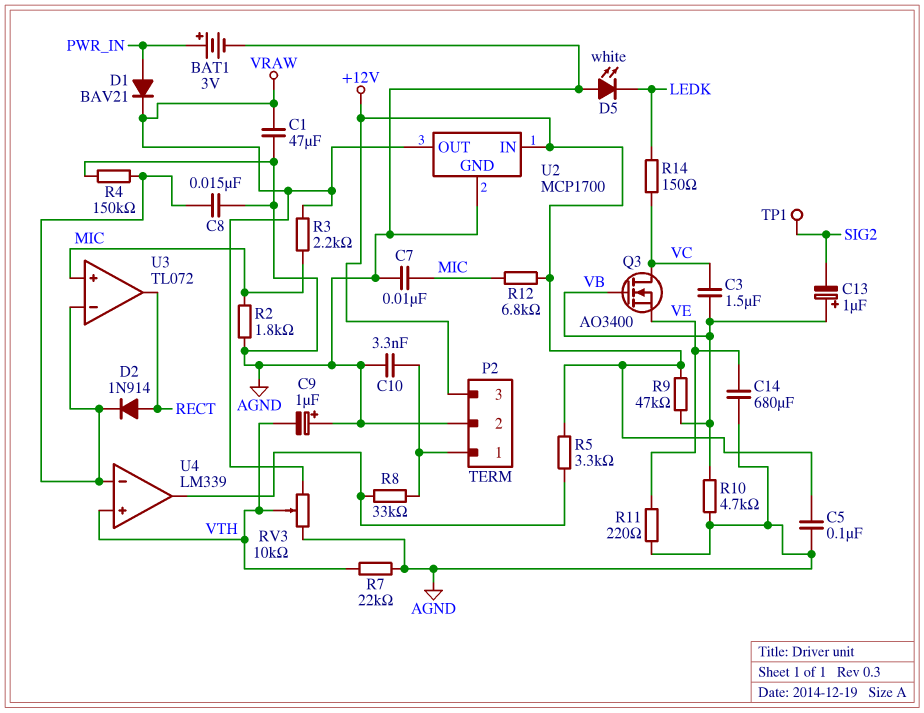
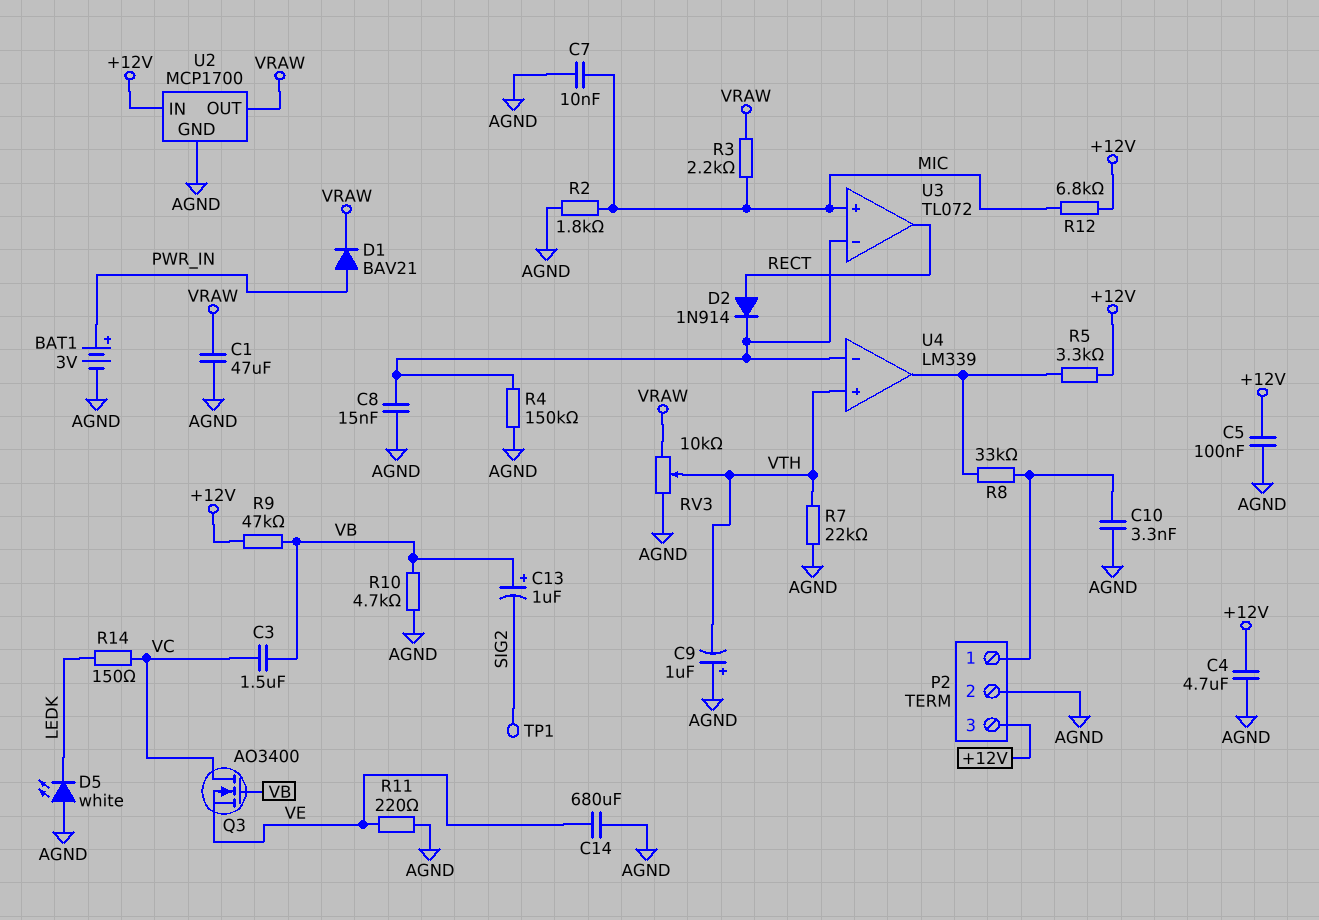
C4: none -> 4.7uF (+12V, AGND)

